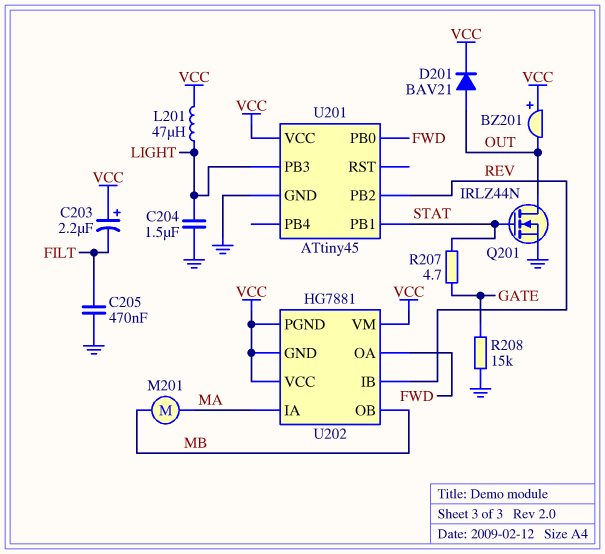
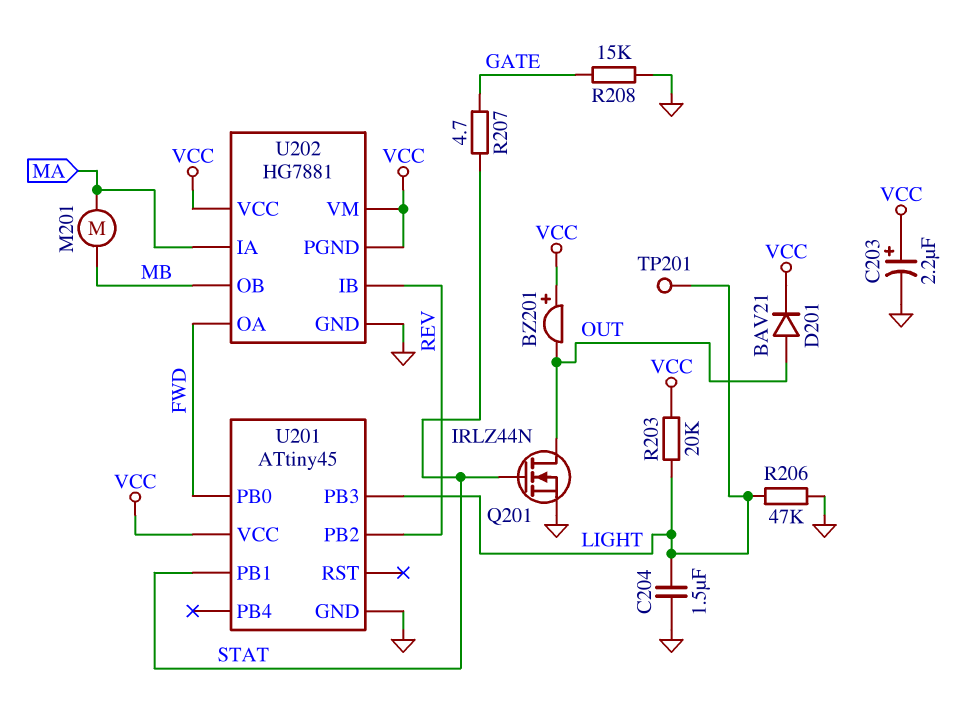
C203: 2.2uF (plus VCC, minus FILT) -> 2.2uF (plus VCC, minus GND)
C205: 470nF (FILT, GND) -> none
L201: 47uH (LIGHT, VCC) -> none
R203: none -> 20k (LIGHT, VCC)
R206: none -> 47k (GND, LIGHT)
TP201: none -> test point (LIGHT)
U202 pin GND: VCC -> GND

